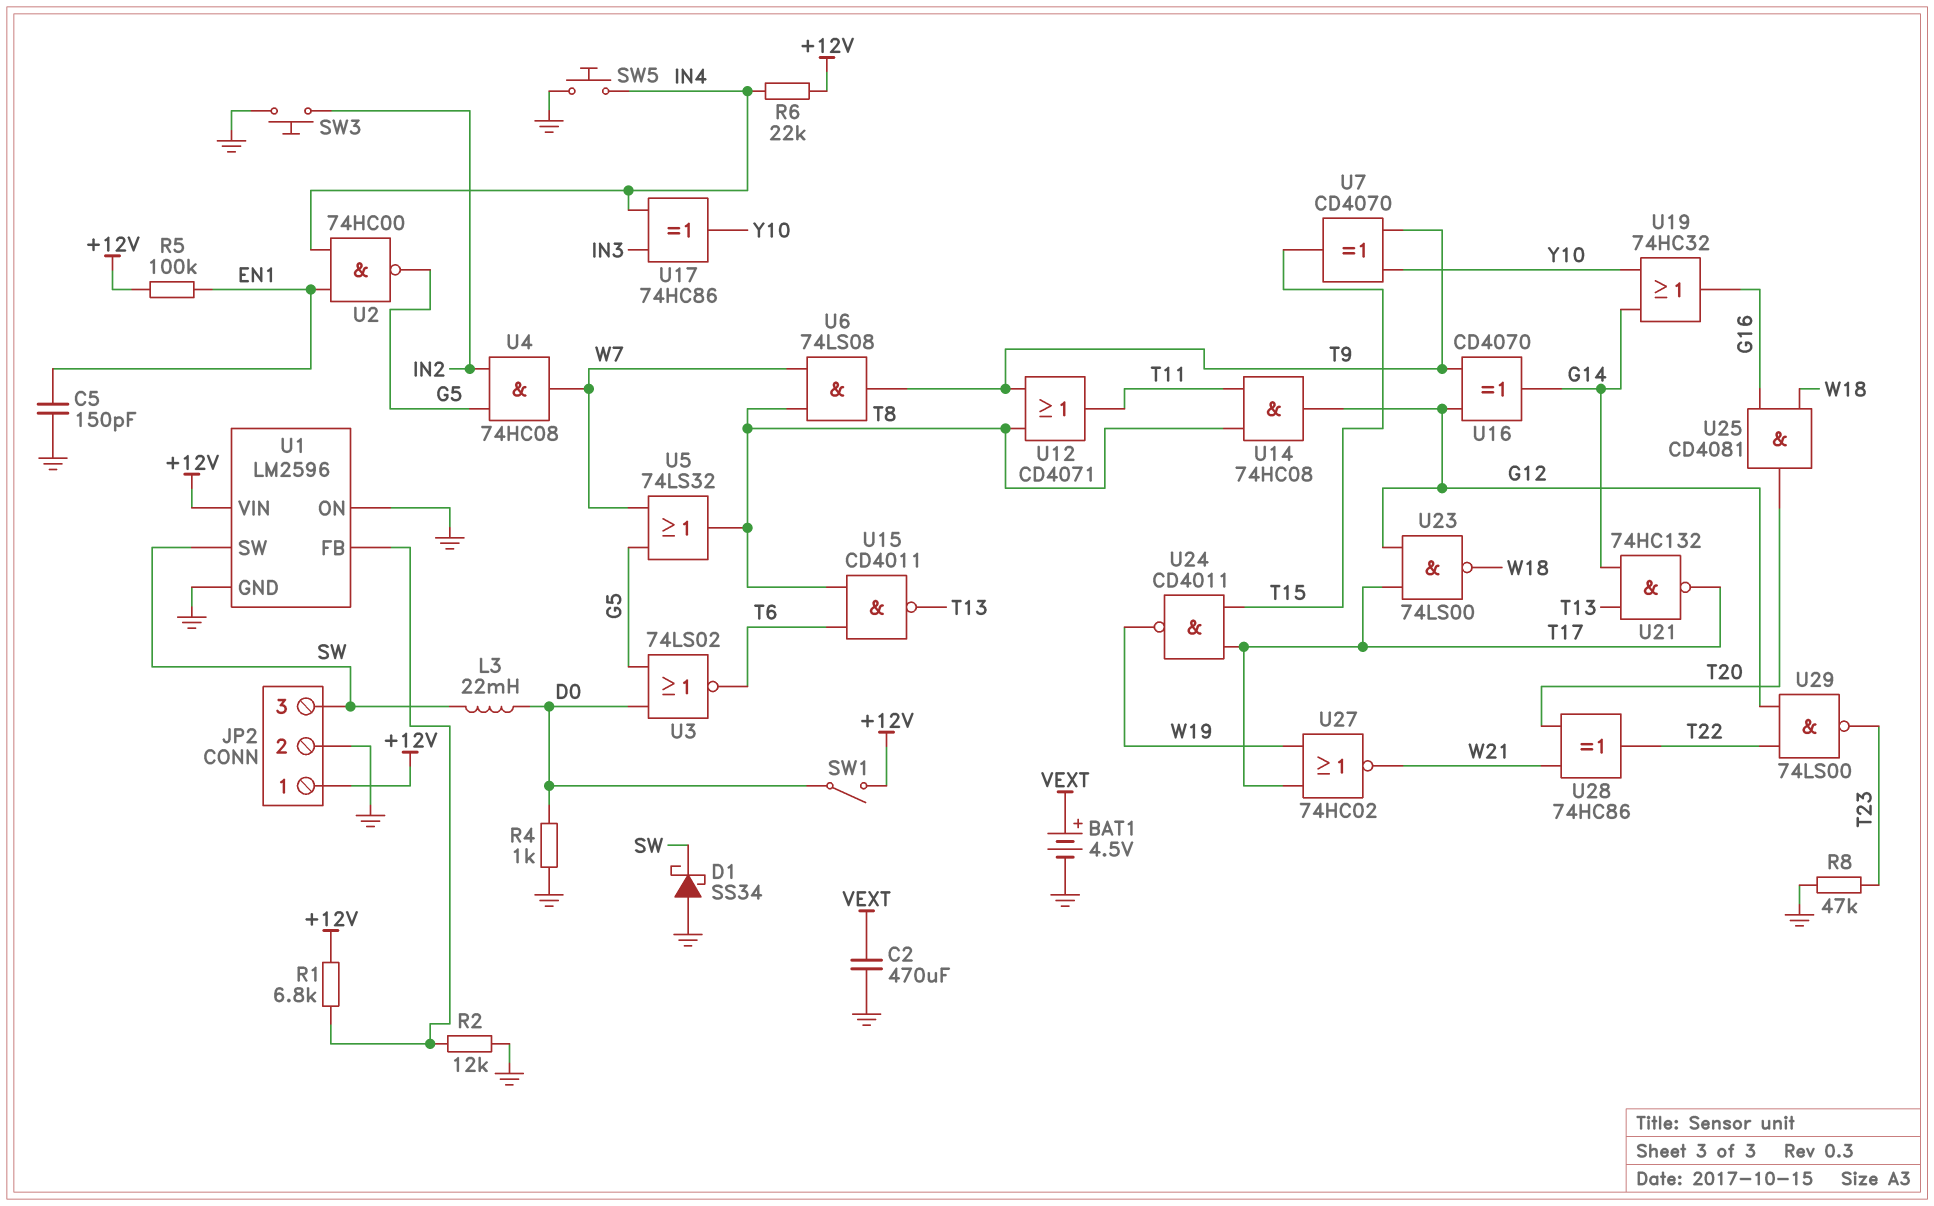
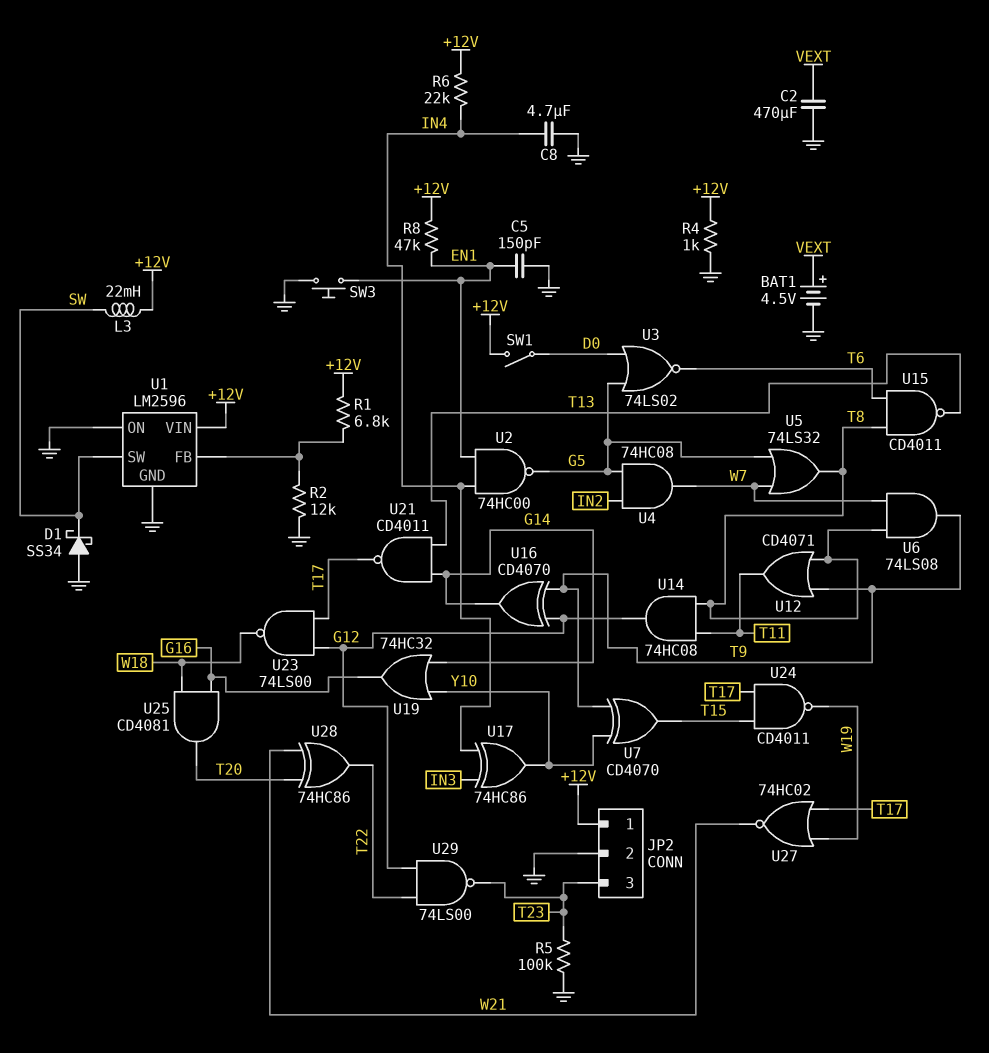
C8: none -> 4.7uF (GND, IN4)
JP2 pin 3: SW -> T23
L3: 22mH (D0, SW) -> 22mH (+12V, SW)
R4: 1k (D0, GND) -> 1k (+12V, GND)
R5: 100k (+12V, EN1) -> 100k (GND, T23)
R8: 47k (GND, T23) -> 47k (+12V, EN1)
SW3: button (GND, IN2) -> button (EN1, GND)
SW5: button (GND, IN4) -> none
U21: NAND 74HC132 (in G14, in T13, out T17) -> NAND CD4011 (in G14, in T13, out T17)

